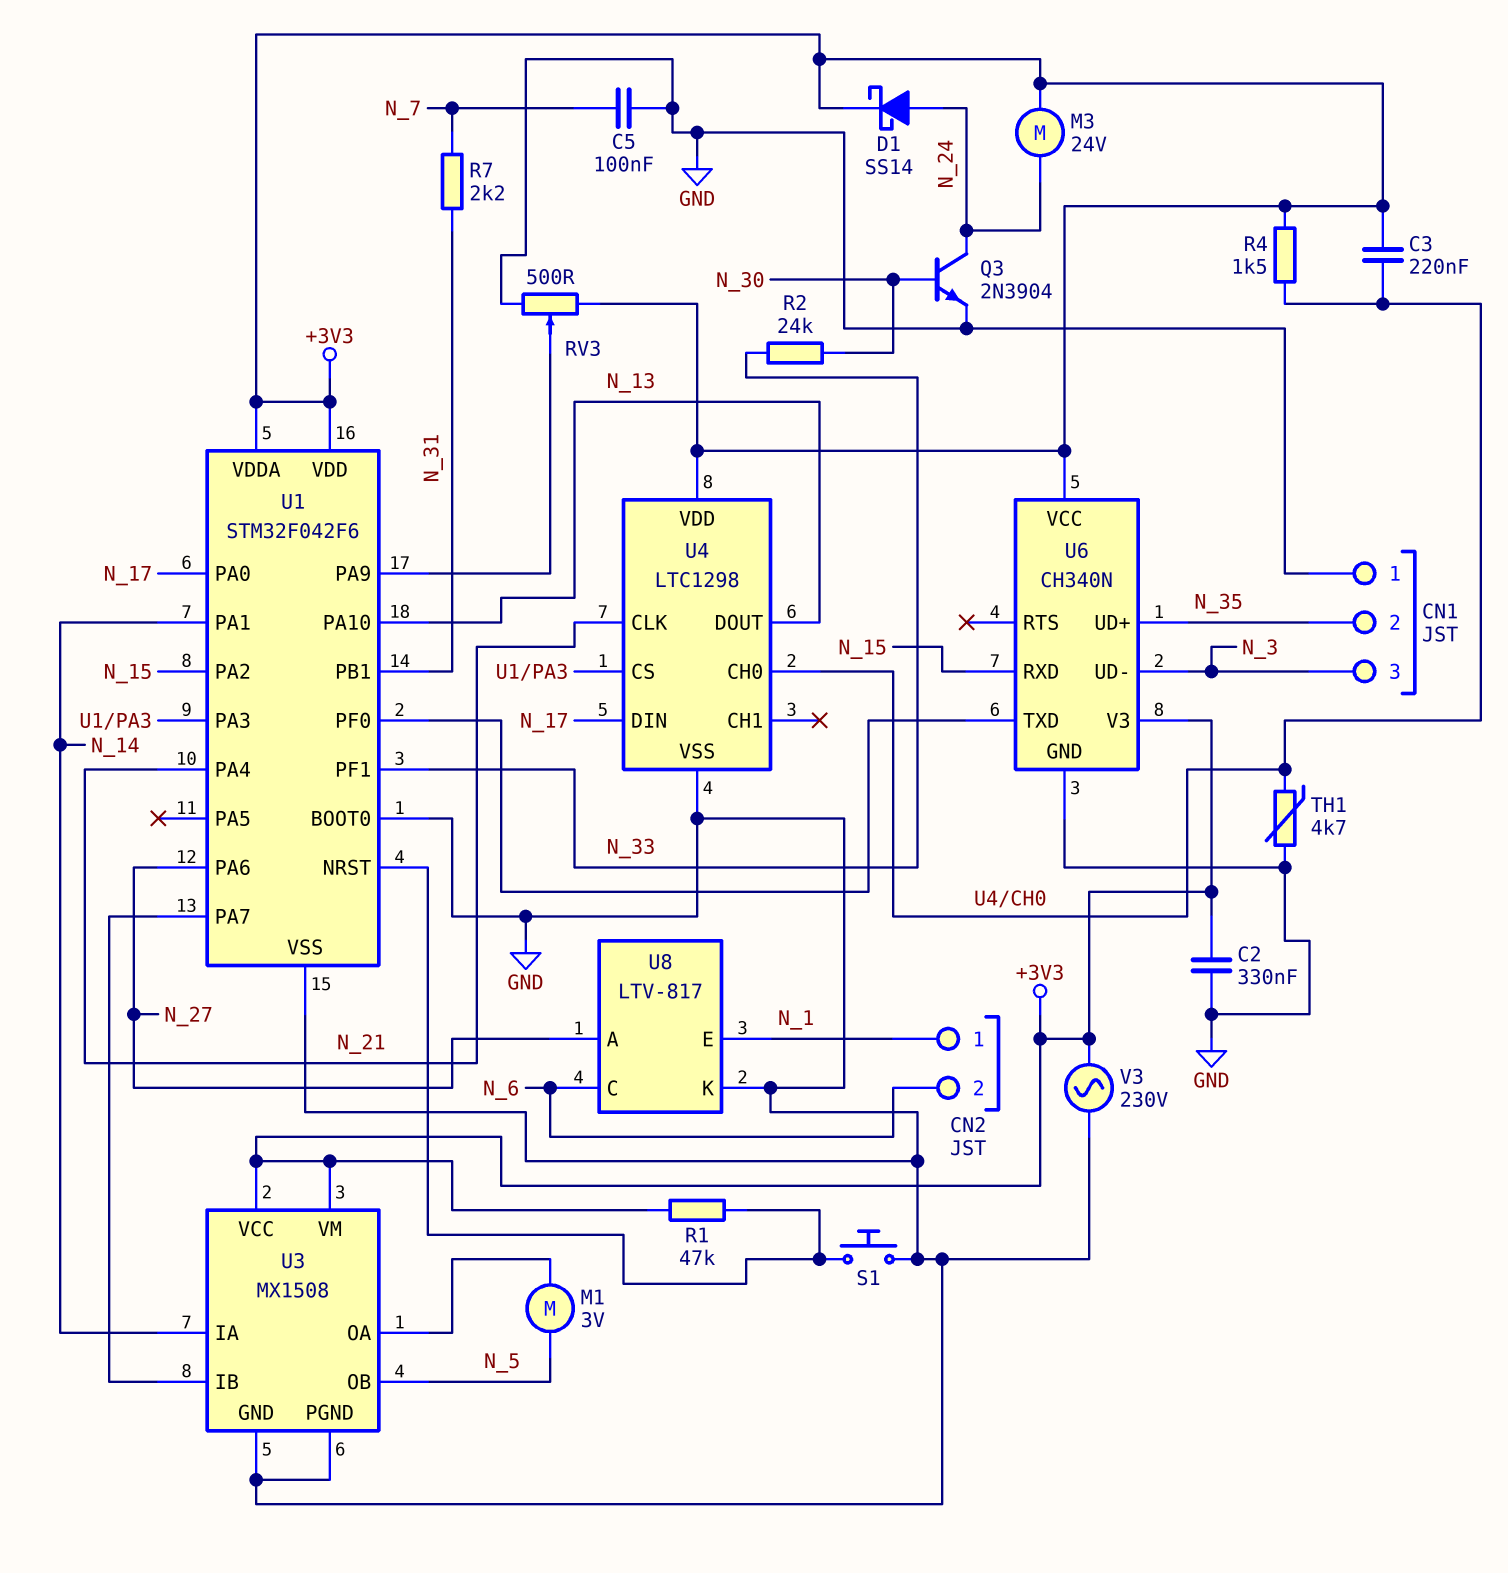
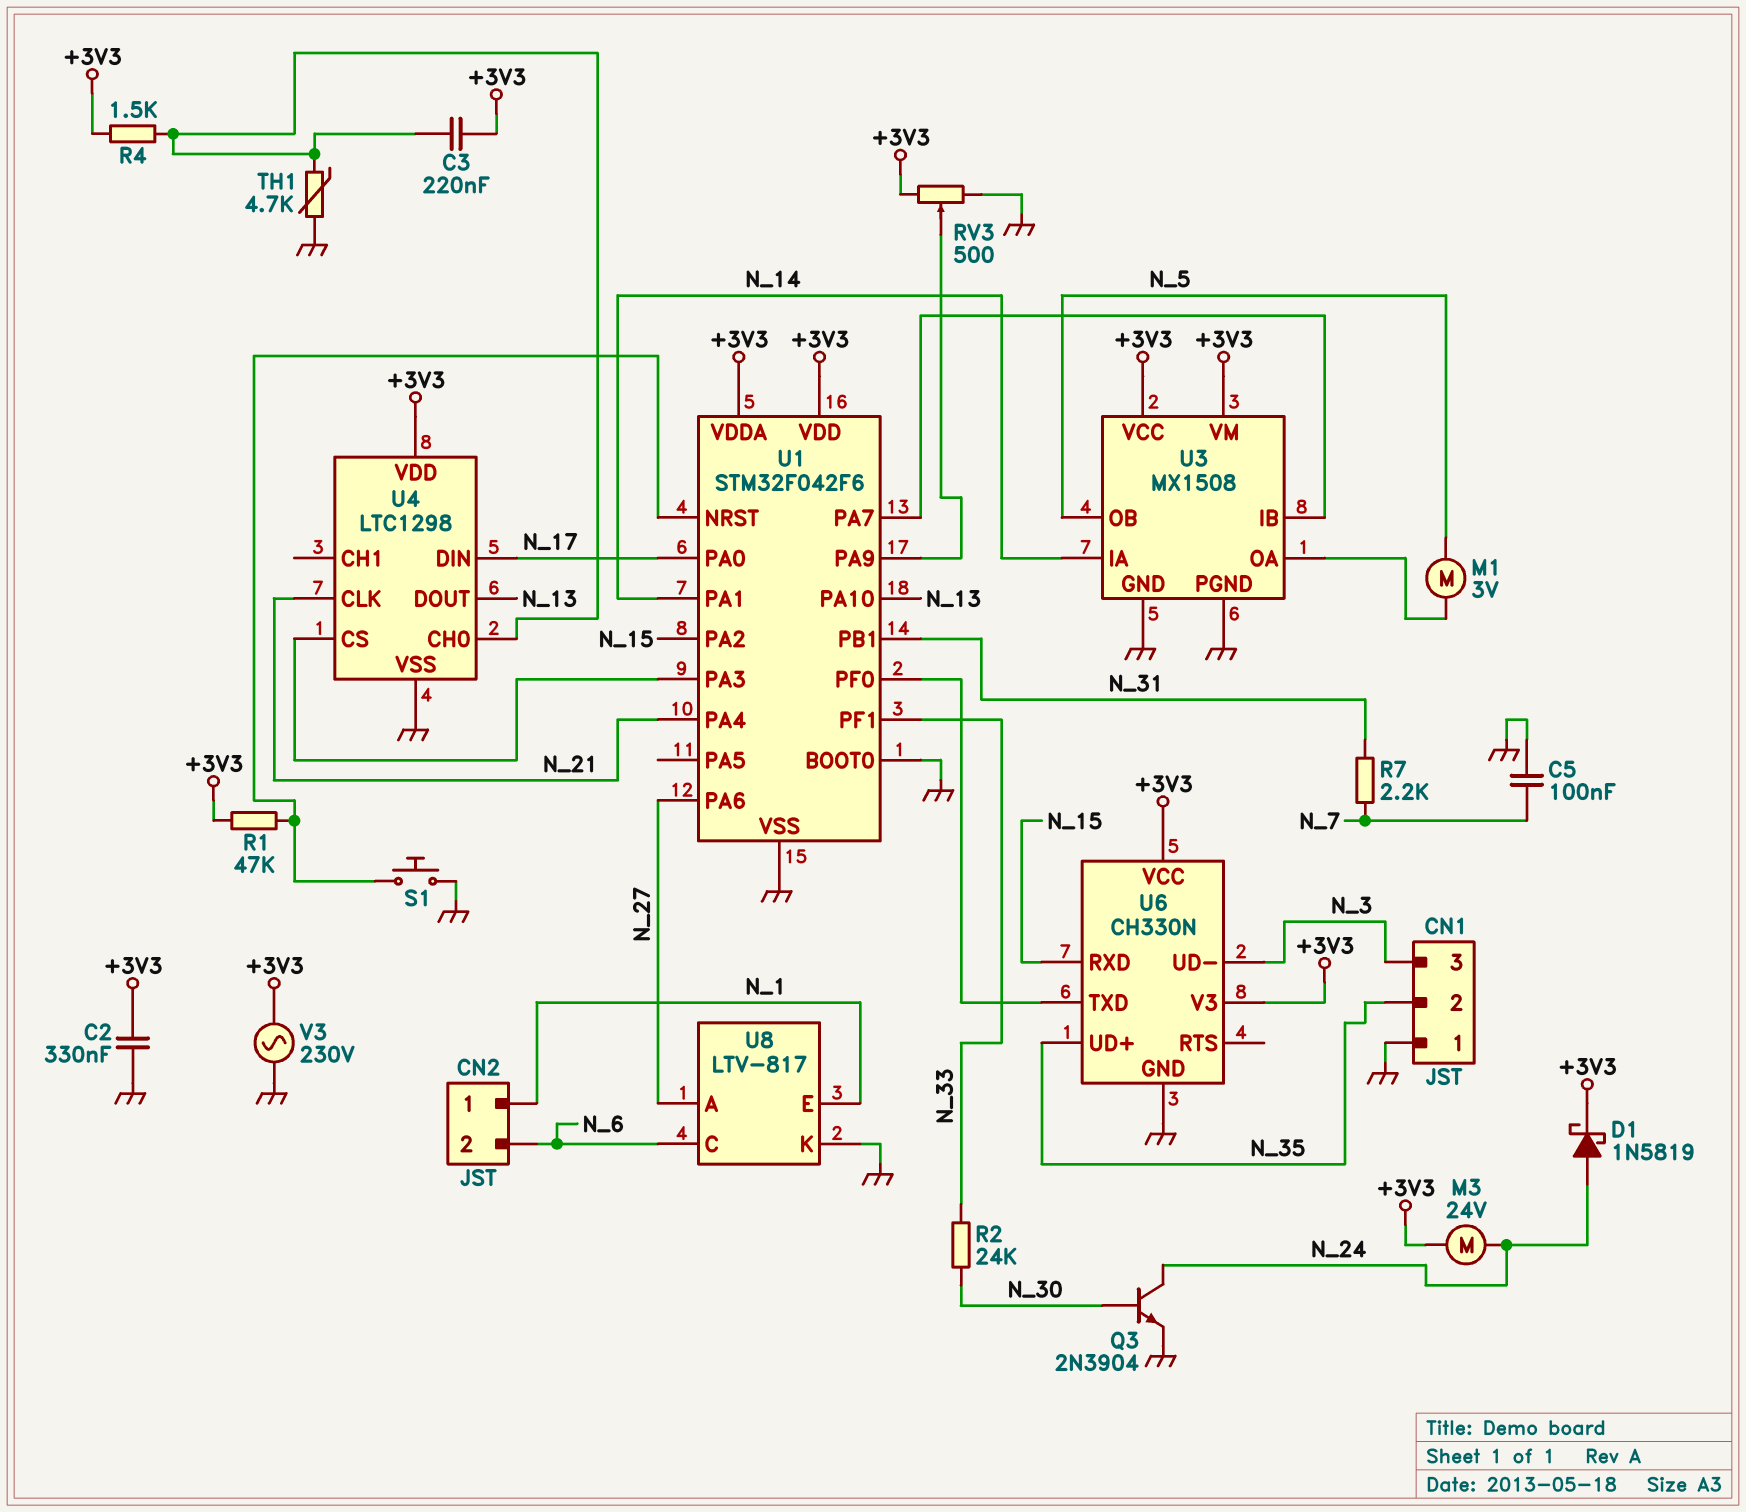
D1: schottky SS14 (A N_24, K +3V3) -> schottky 1N5819 (A N_24, K +3V3)
U6: CH340N -> CH330N

